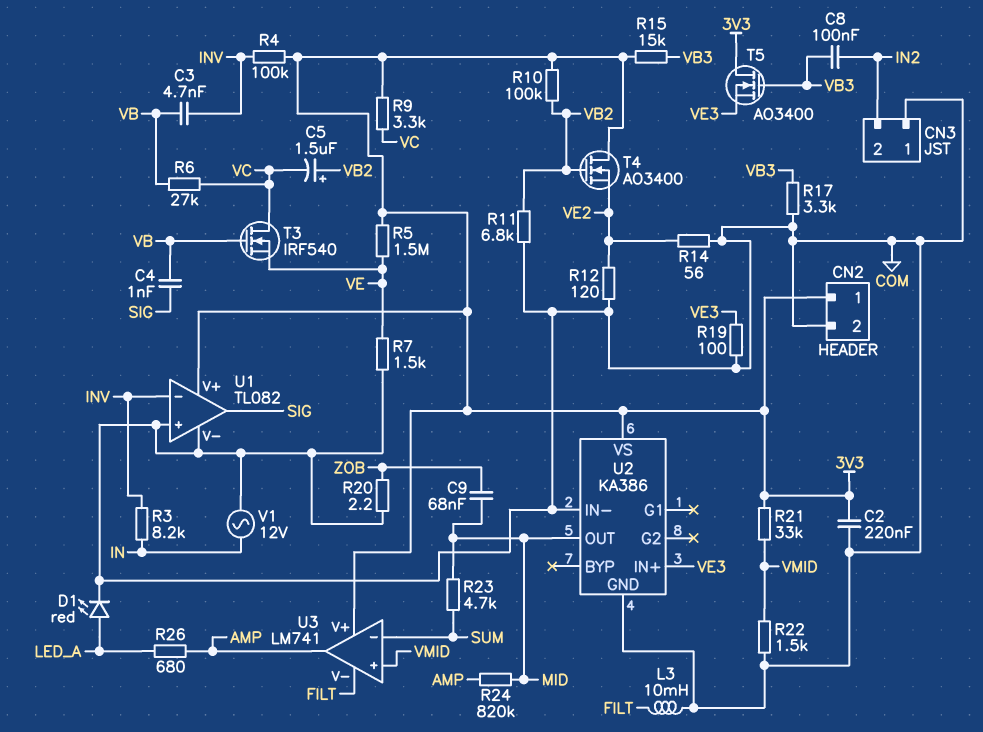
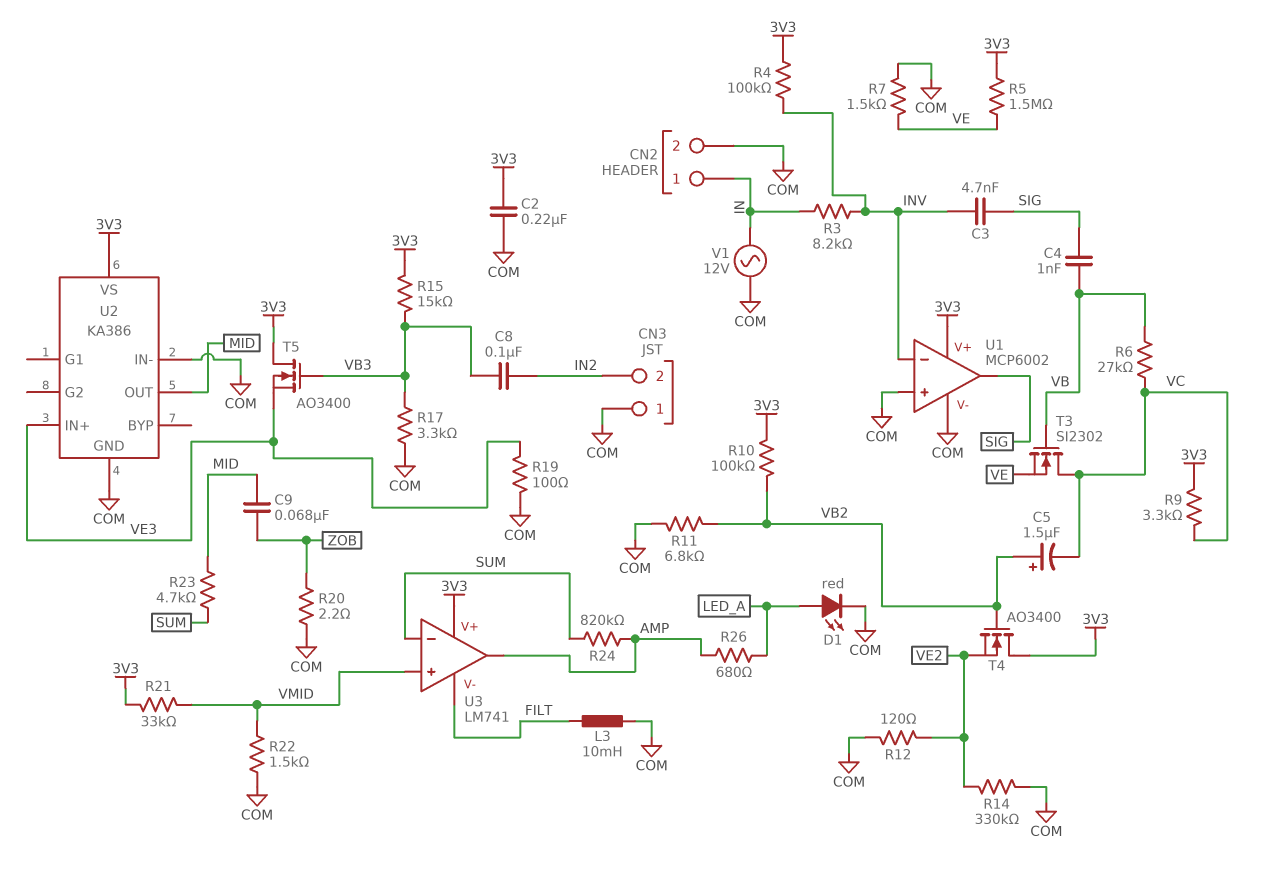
C3: 4.7nF (INV, VB) -> 4.7nF (INV, SIG)
CN2 pin 1: 3V3 -> IN
R14: 56 (COM, VE2) -> 330k (COM, VE2)
R24: 820k (AMP, MID) -> 820k (AMP, SUM)
T3: NMOS IRF540 (G VB, D VC, S VE) -> NMOS SI2302 (G VB, D VC, S VE)
U1: TL082 -> MCP6002

